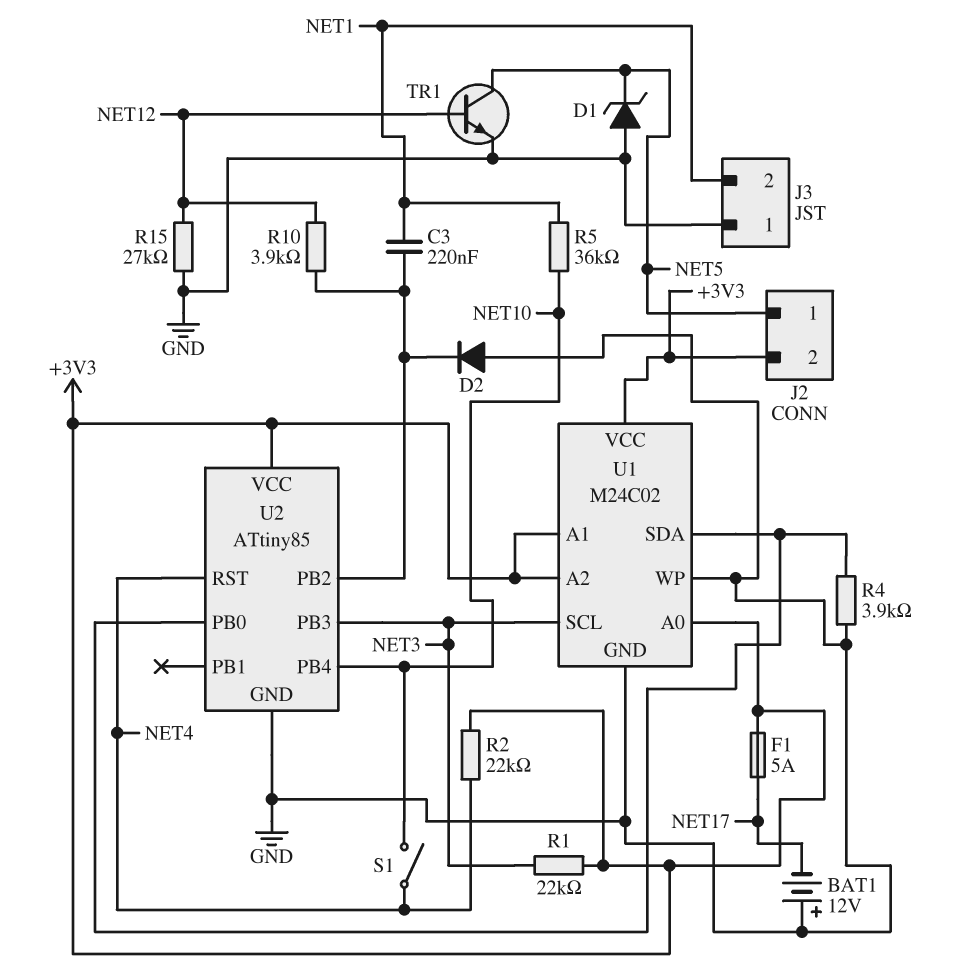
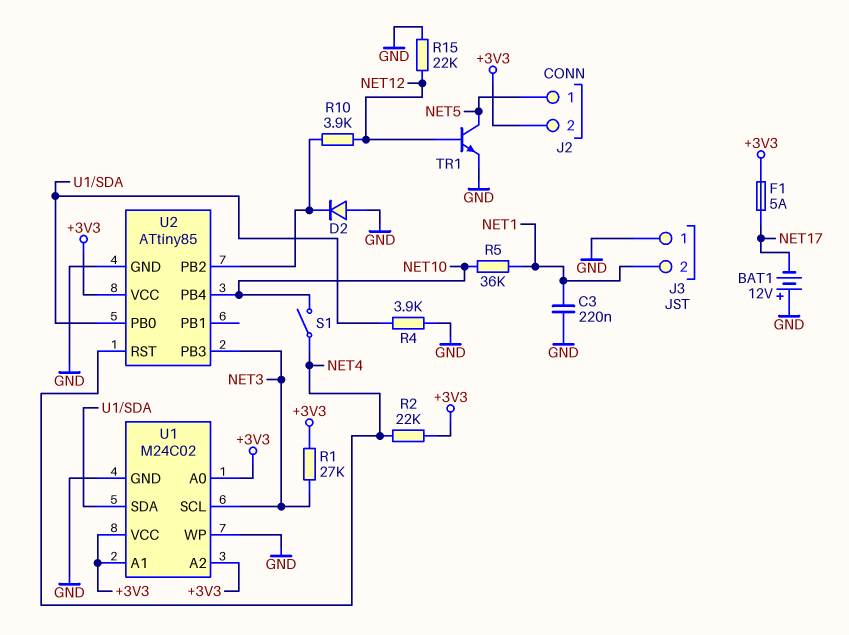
C3: 220nF (NET1, U2/PB2) -> 220nF (GND, NET1)
D1: zener (A GND, K NET5) -> none
R1: 22k (+3V3, NET3) -> 27k (+3V3, NET3)
R15: 27k (GND, NET12) -> 22k (GND, NET12)

